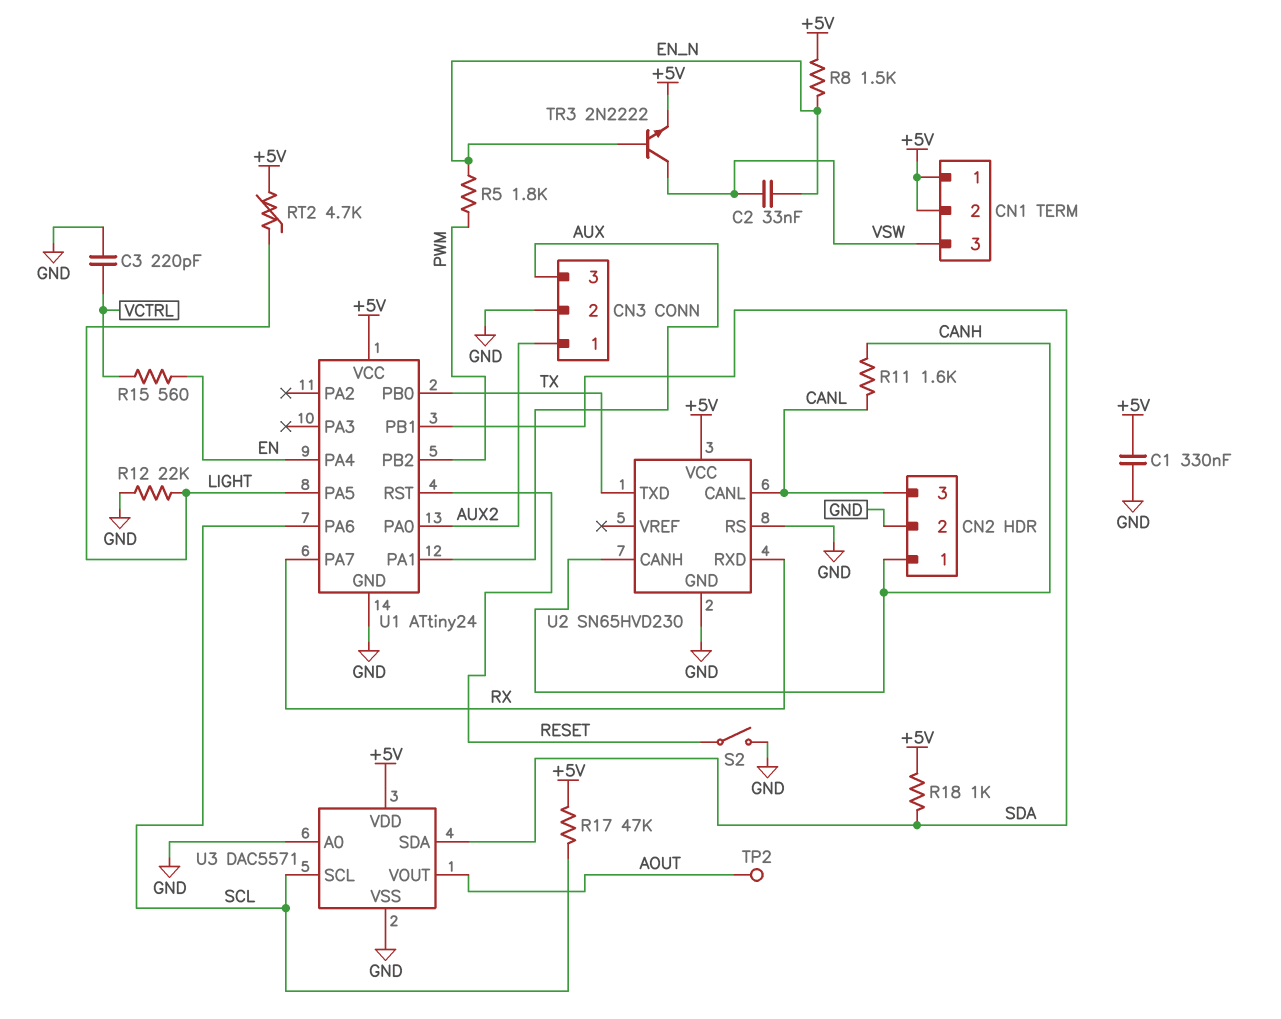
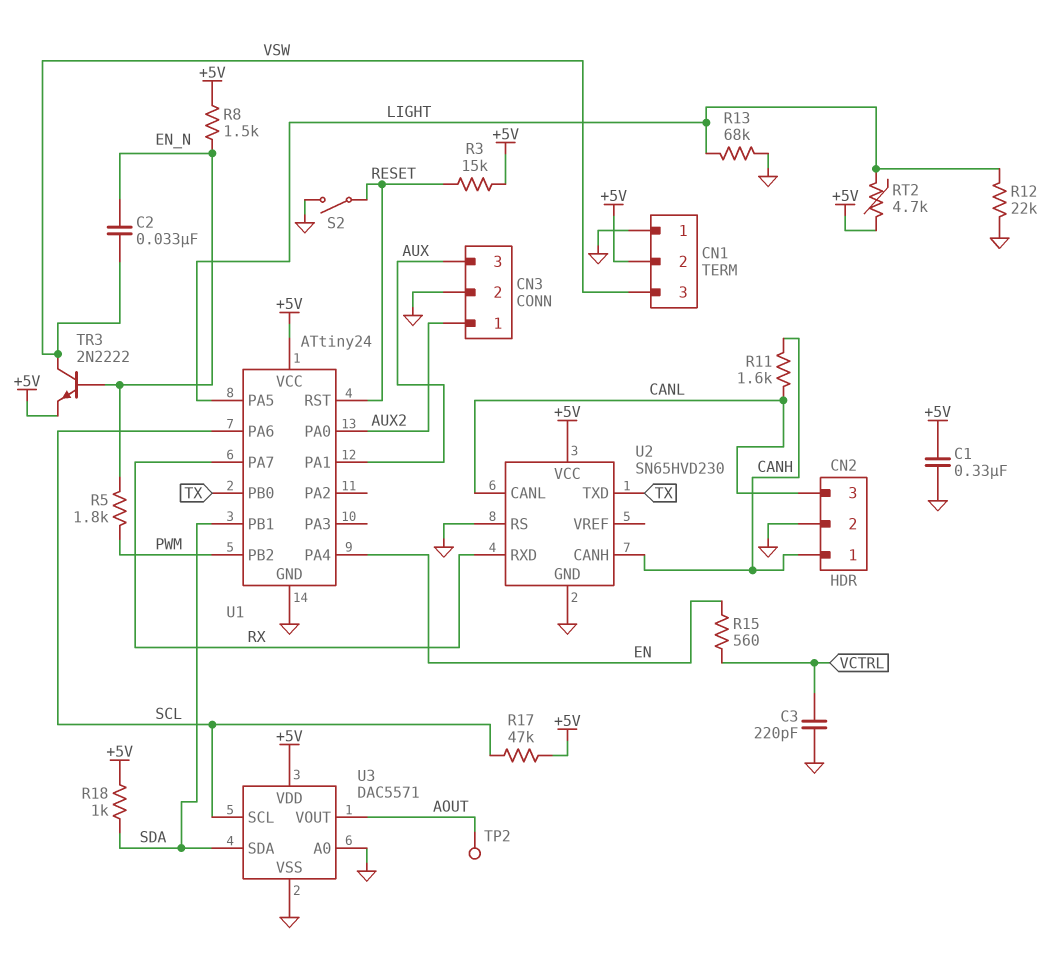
CN1 pin 1: +5V -> GND
R3: none -> 15k (+5V, RESET)
R13: none -> 68k (GND, LIGHT)

